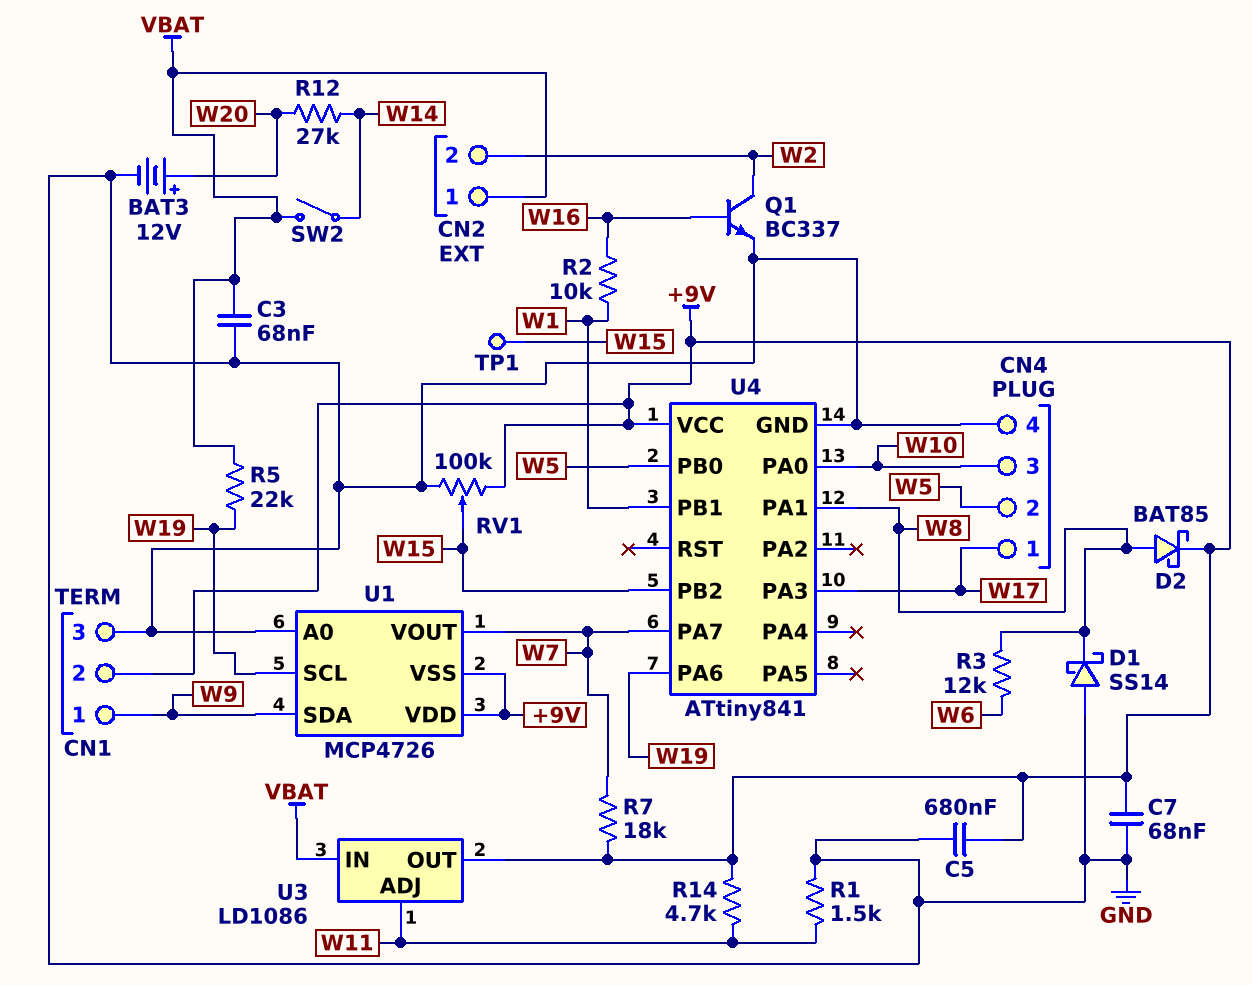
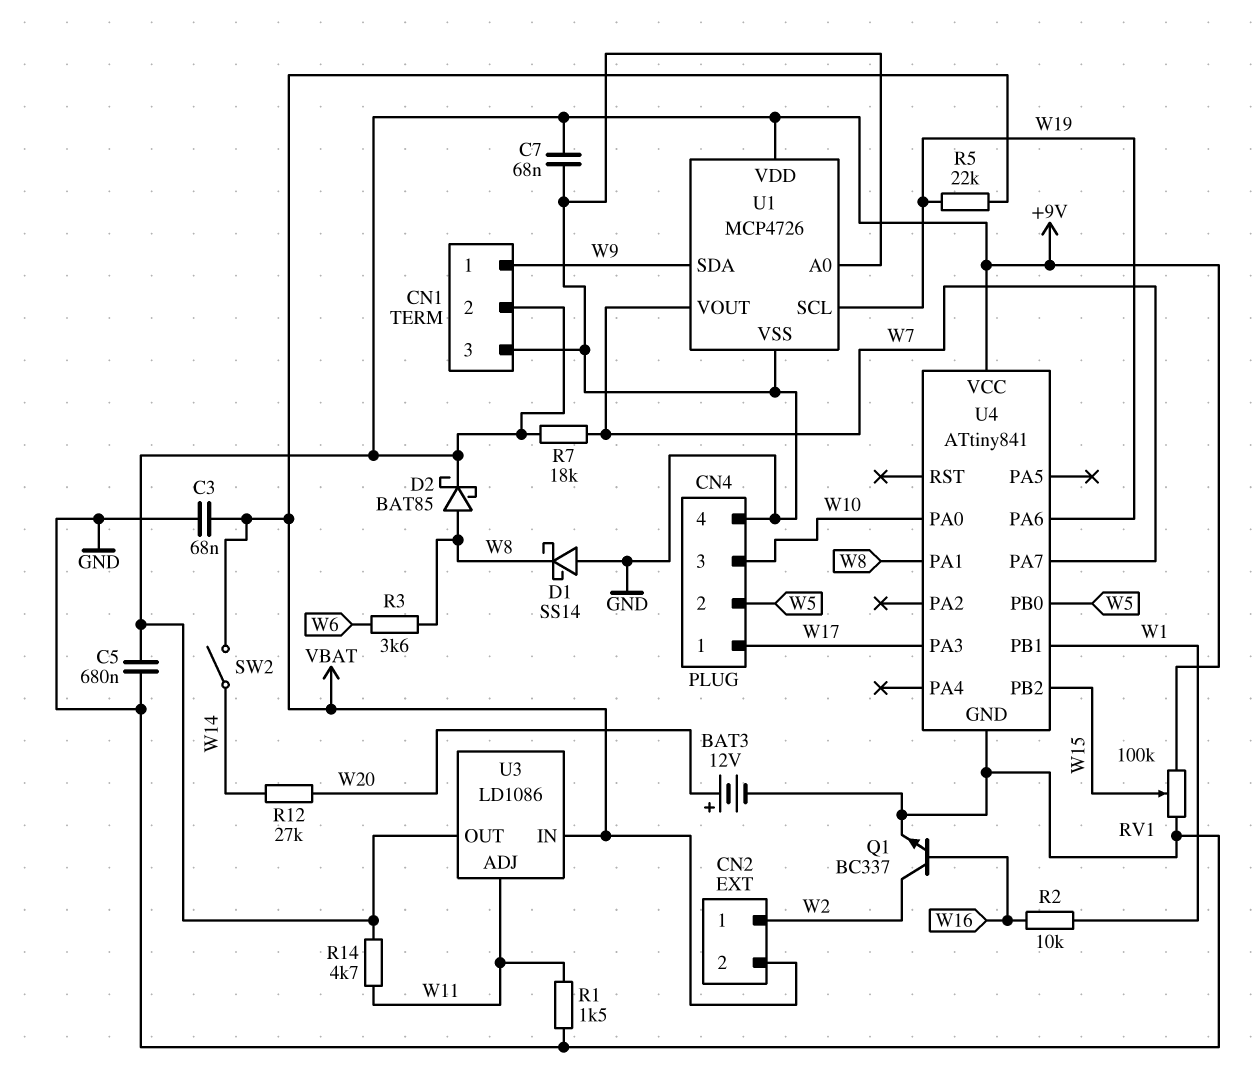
CN2 pin 1: VBAT -> W2
CN2 pin 2: W2 -> VBAT
R3: 12k (W6, W8) -> 3.6k (W6, W8)
TP1: test point (W15) -> none
U1 pin VSS: +9V -> GND

